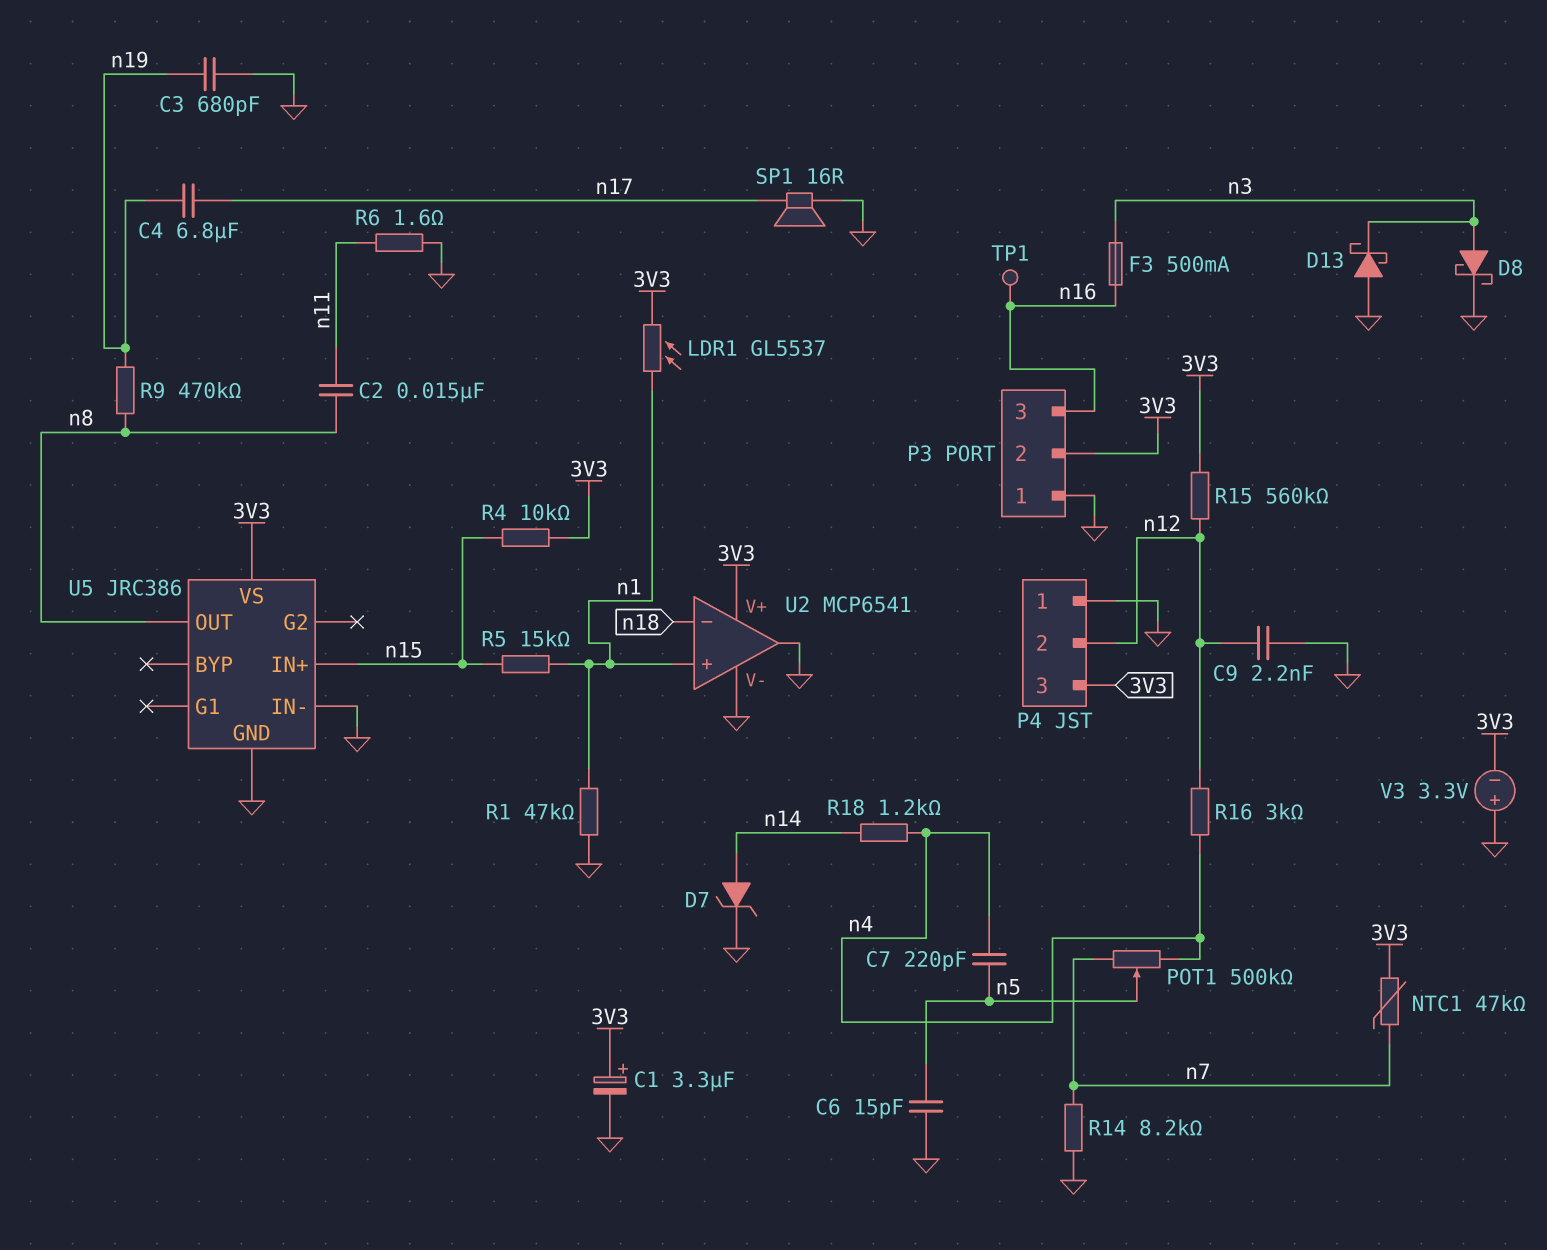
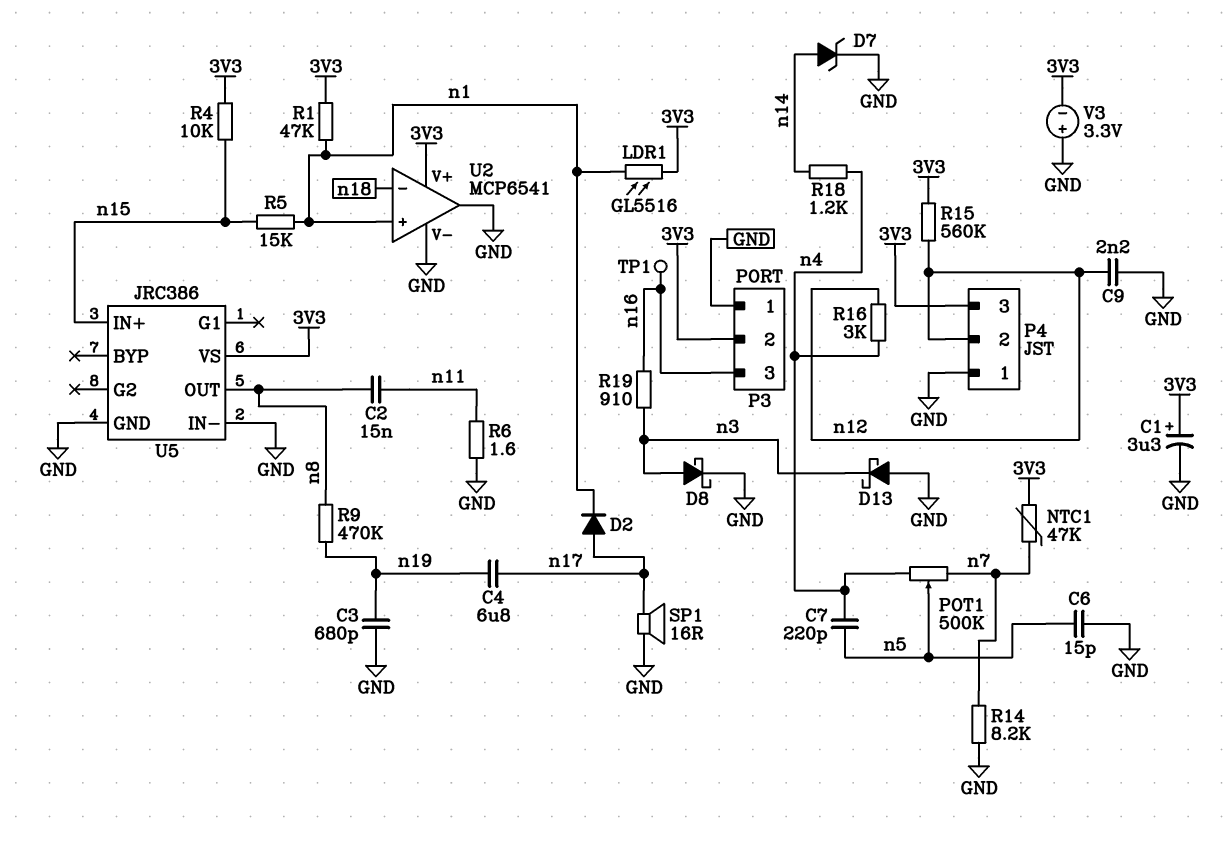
D2: none -> diode (A n17, K n1)
F3: 500mA (n3, n16) -> none
LDR1: GL5537 (3V3, n1) -> GL5516 (3V3, n1)
R1: 47k (GND, n1) -> 47k (3V3, n1)
R19: none -> 910 (n3, n16)

